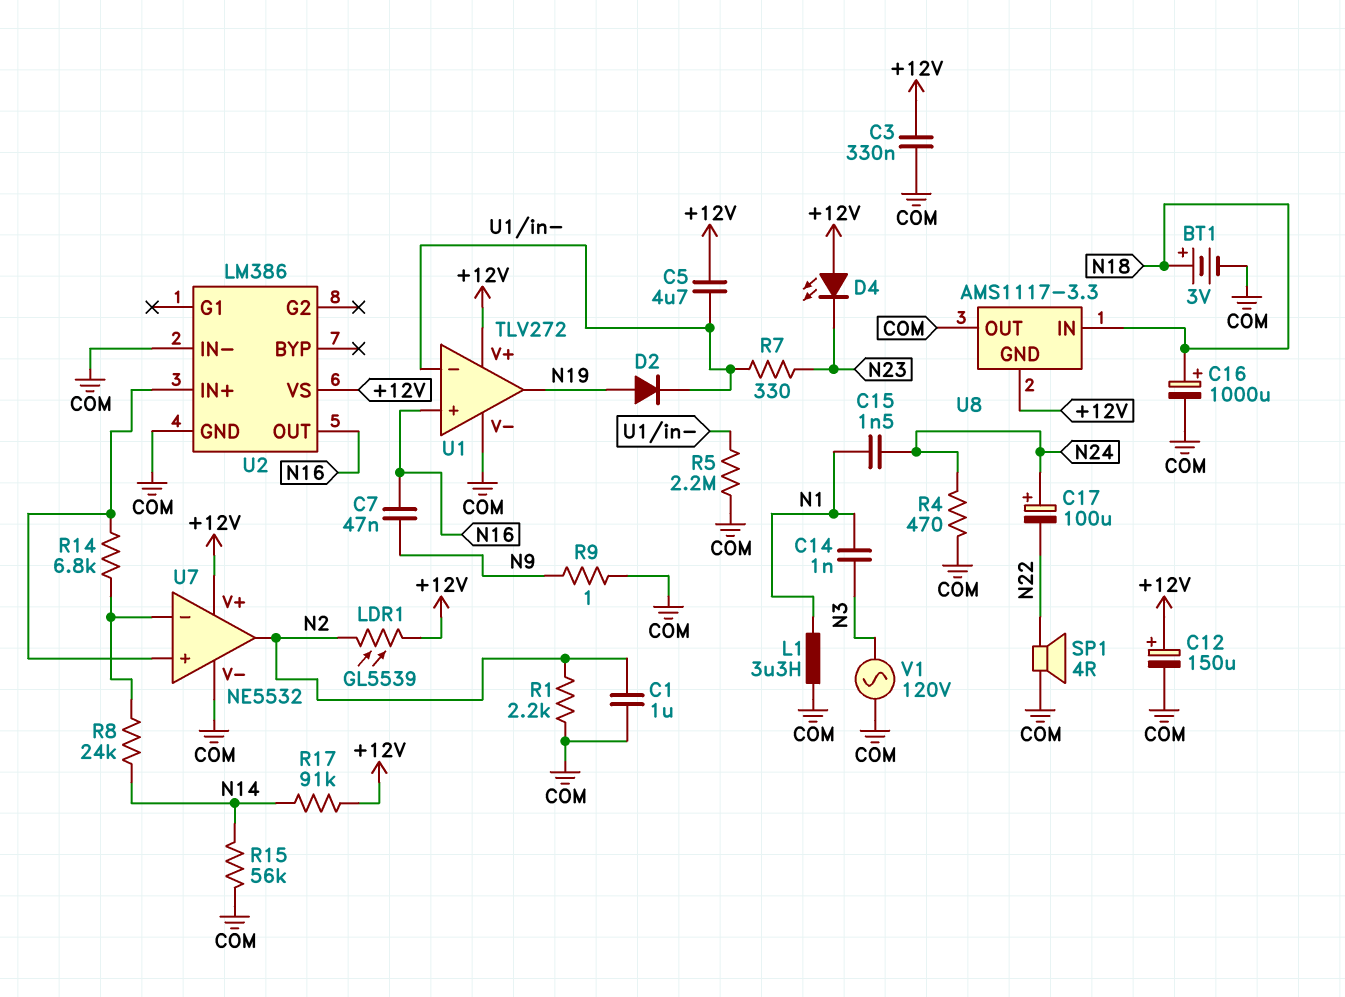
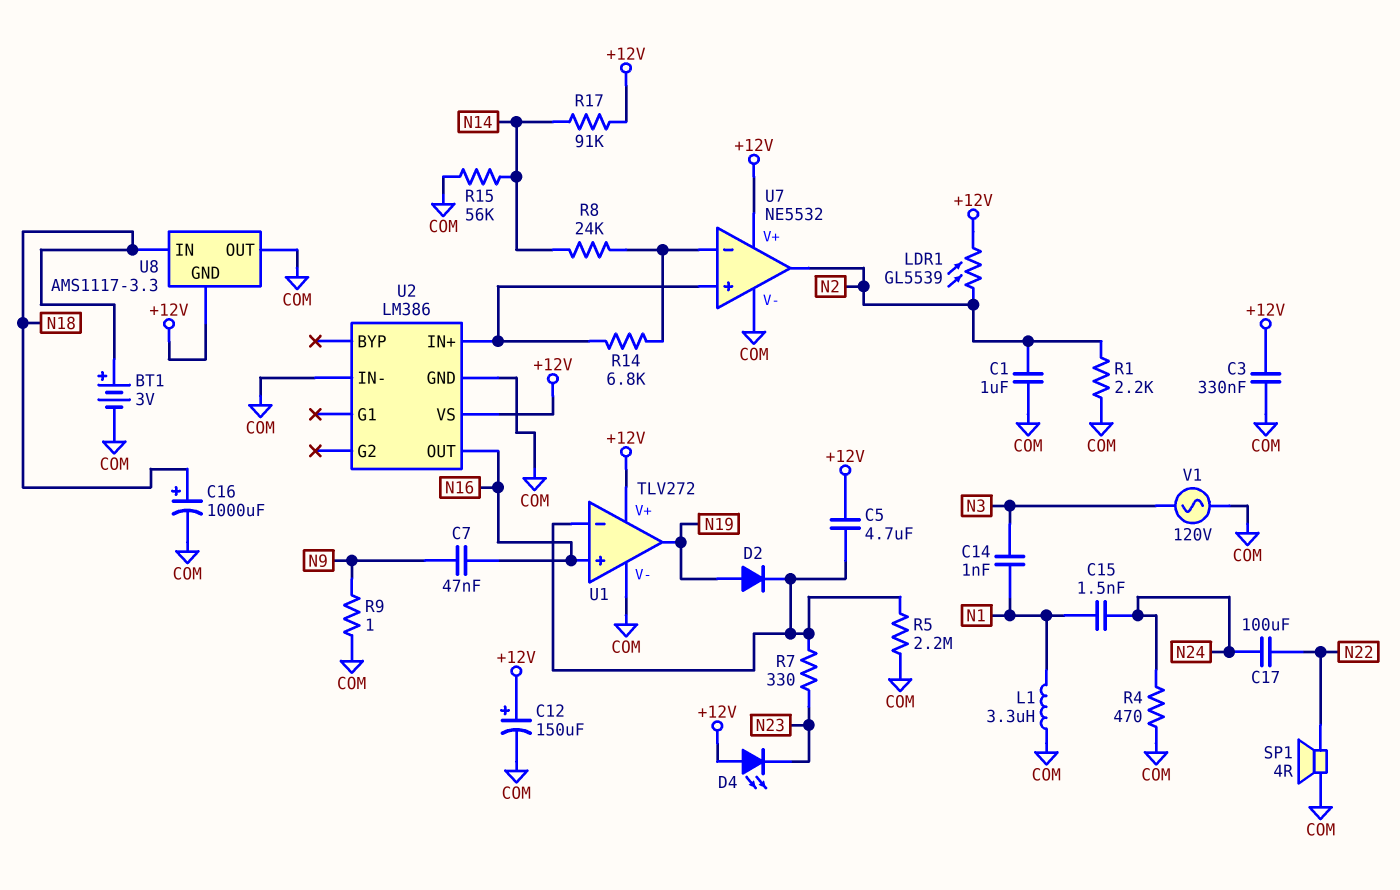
C17: 100uF (plus N24, minus N22) -> 100uF (N22, N24)

